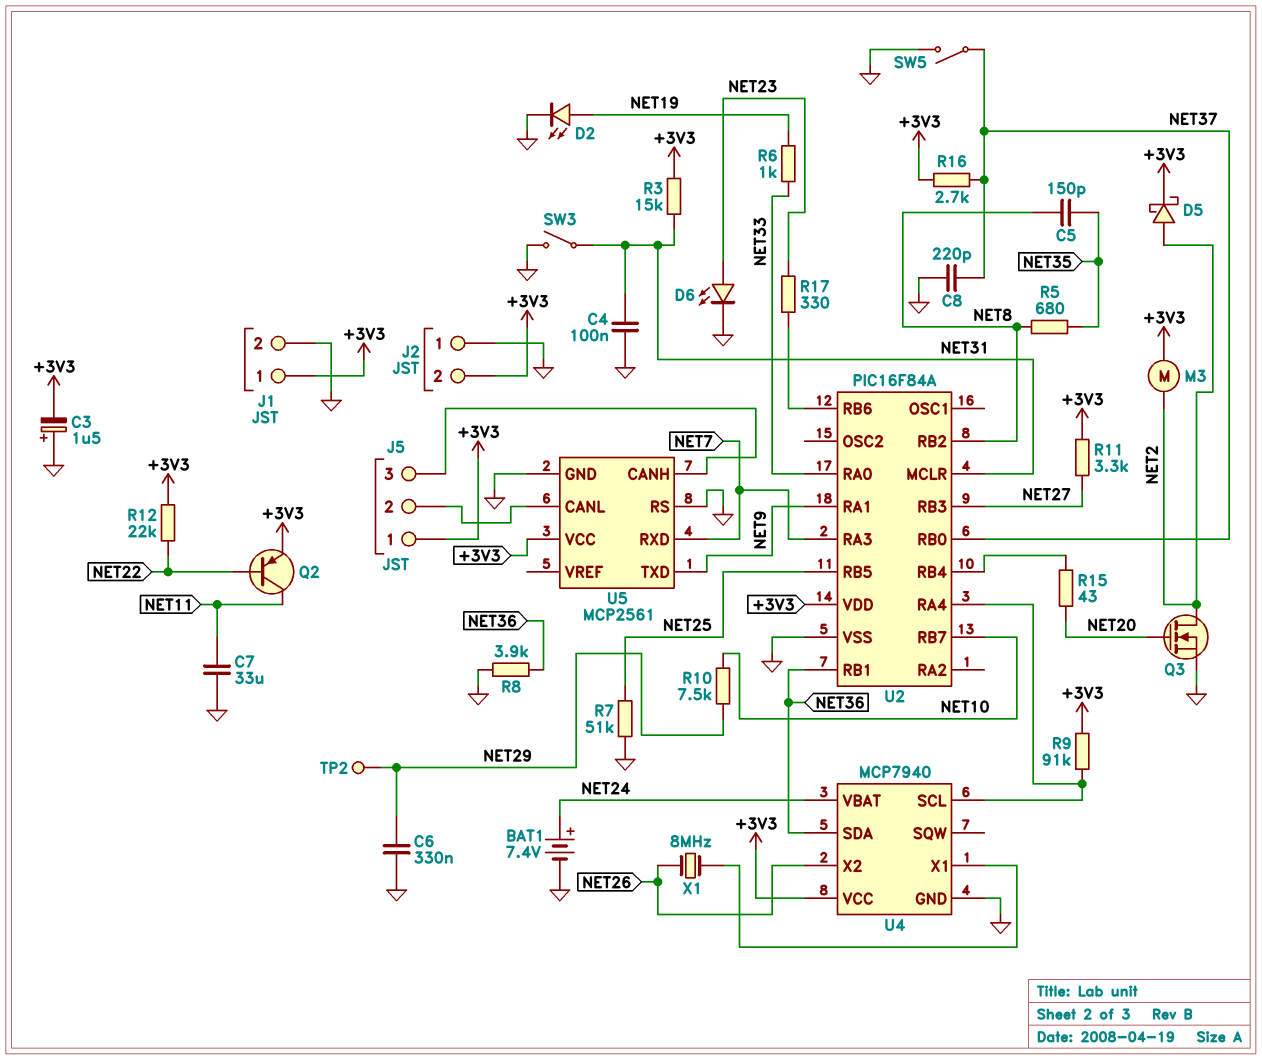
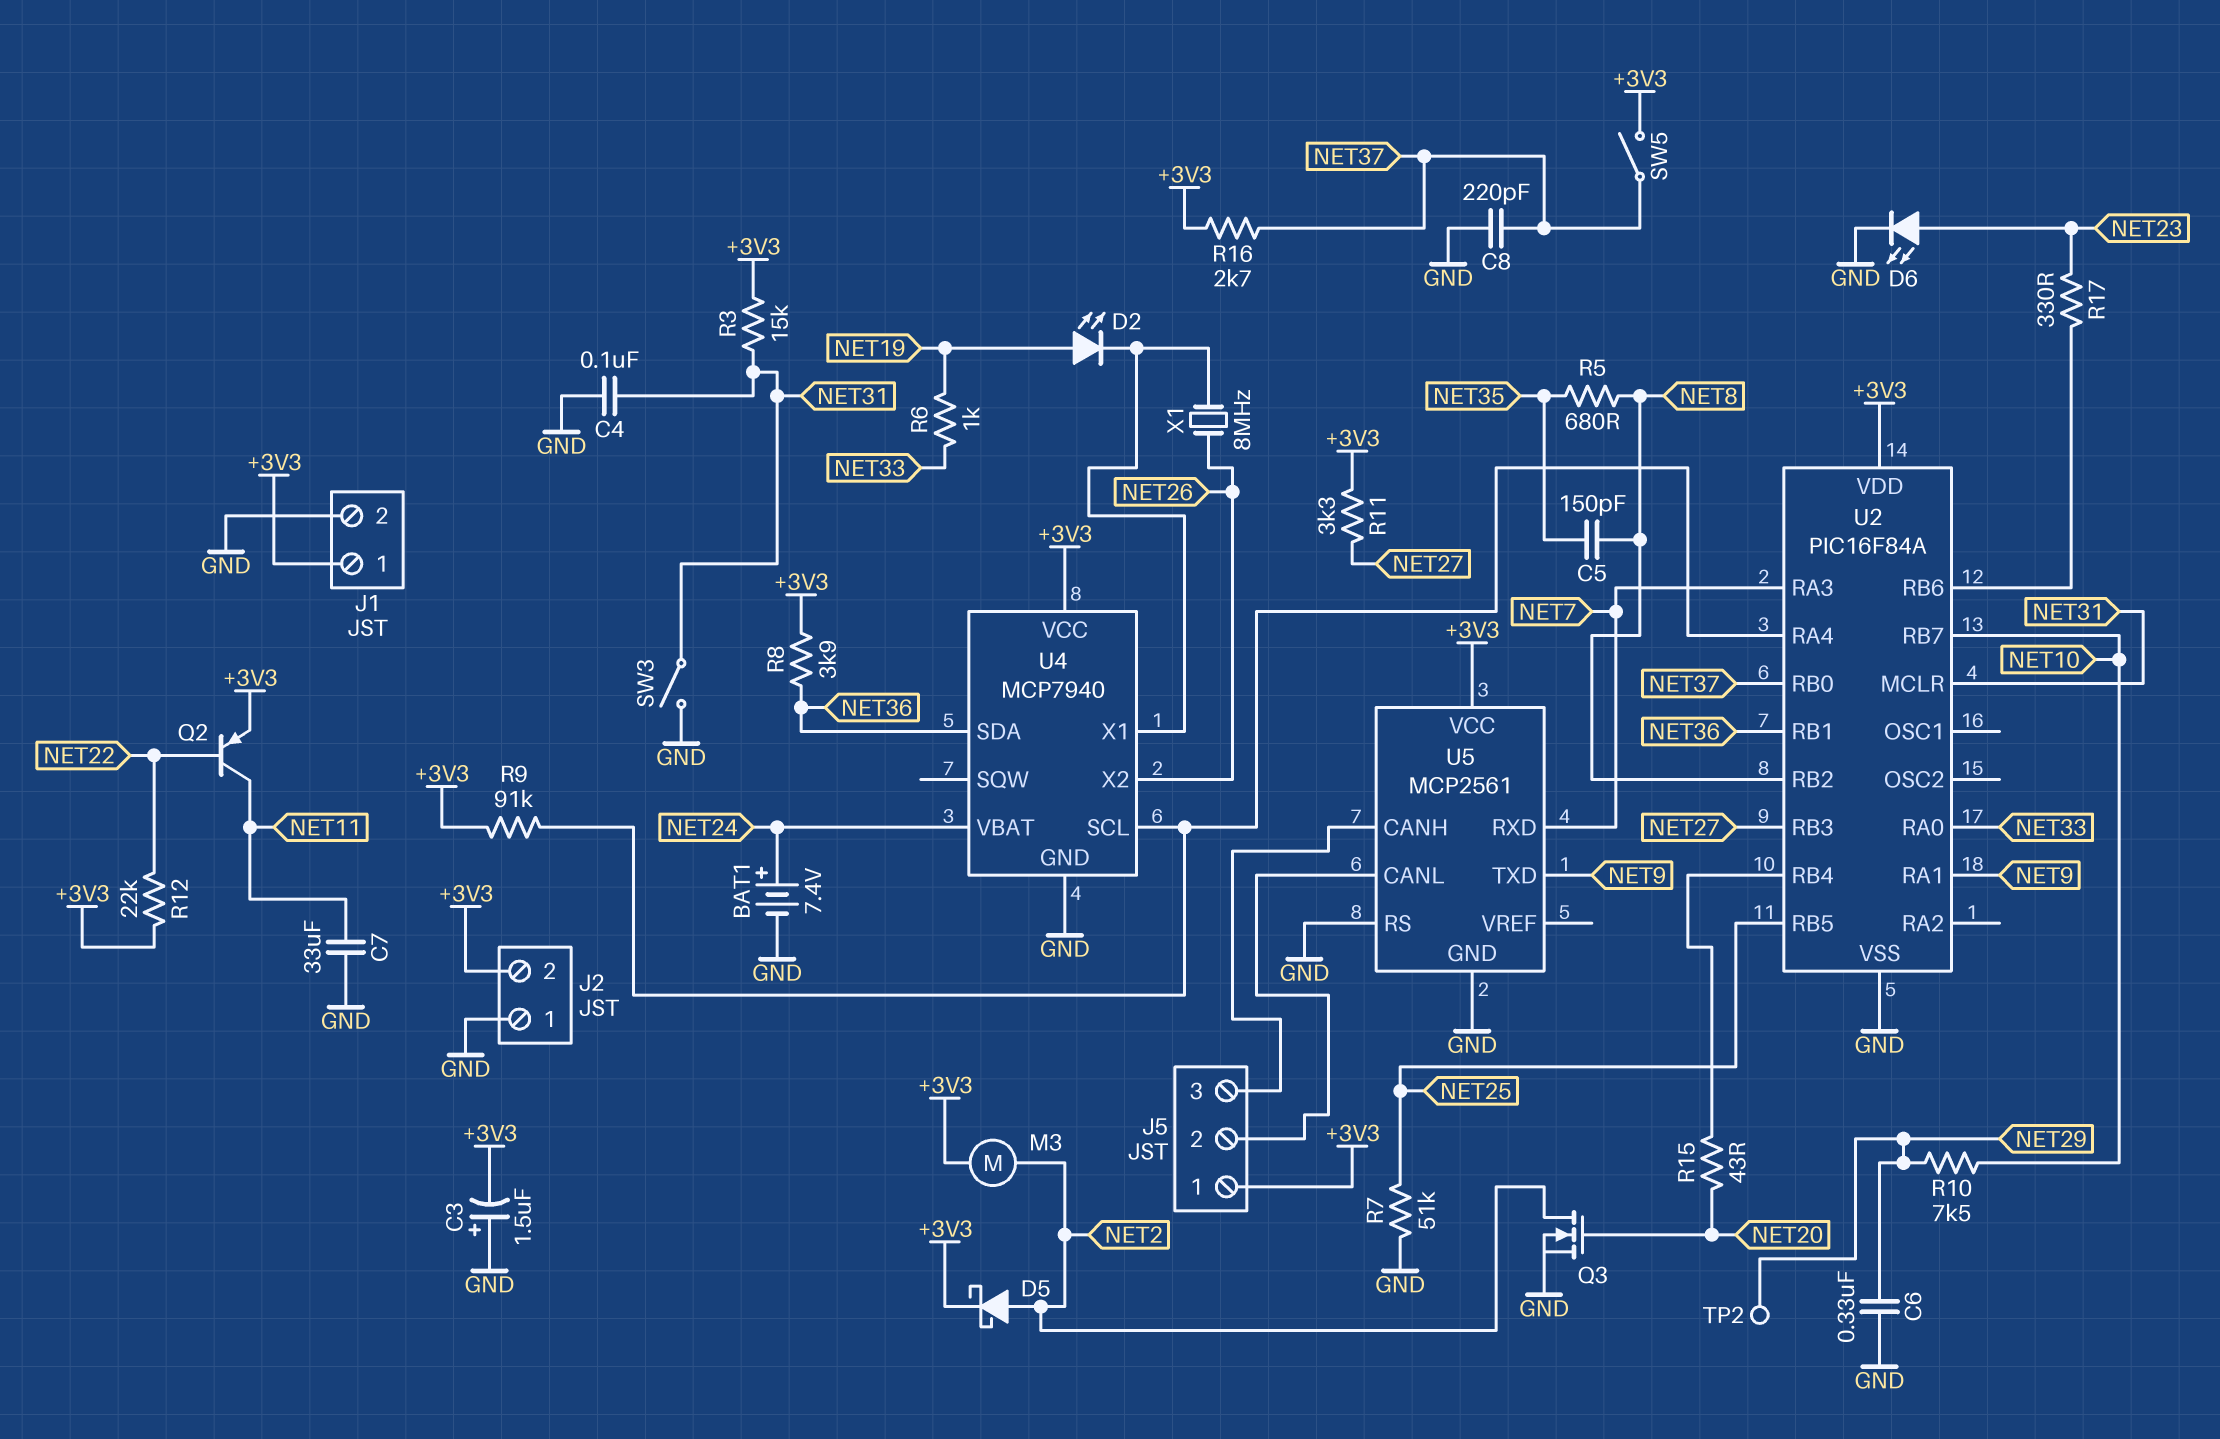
D2: LED (A NET19, K GND) -> LED (A NET19, K U4/X1)
R8: 3.9k (GND, NET36) -> 3.9k (+3V3, NET36)
SW5: switch (GND, NET37) -> switch (+3V3, NET37)

